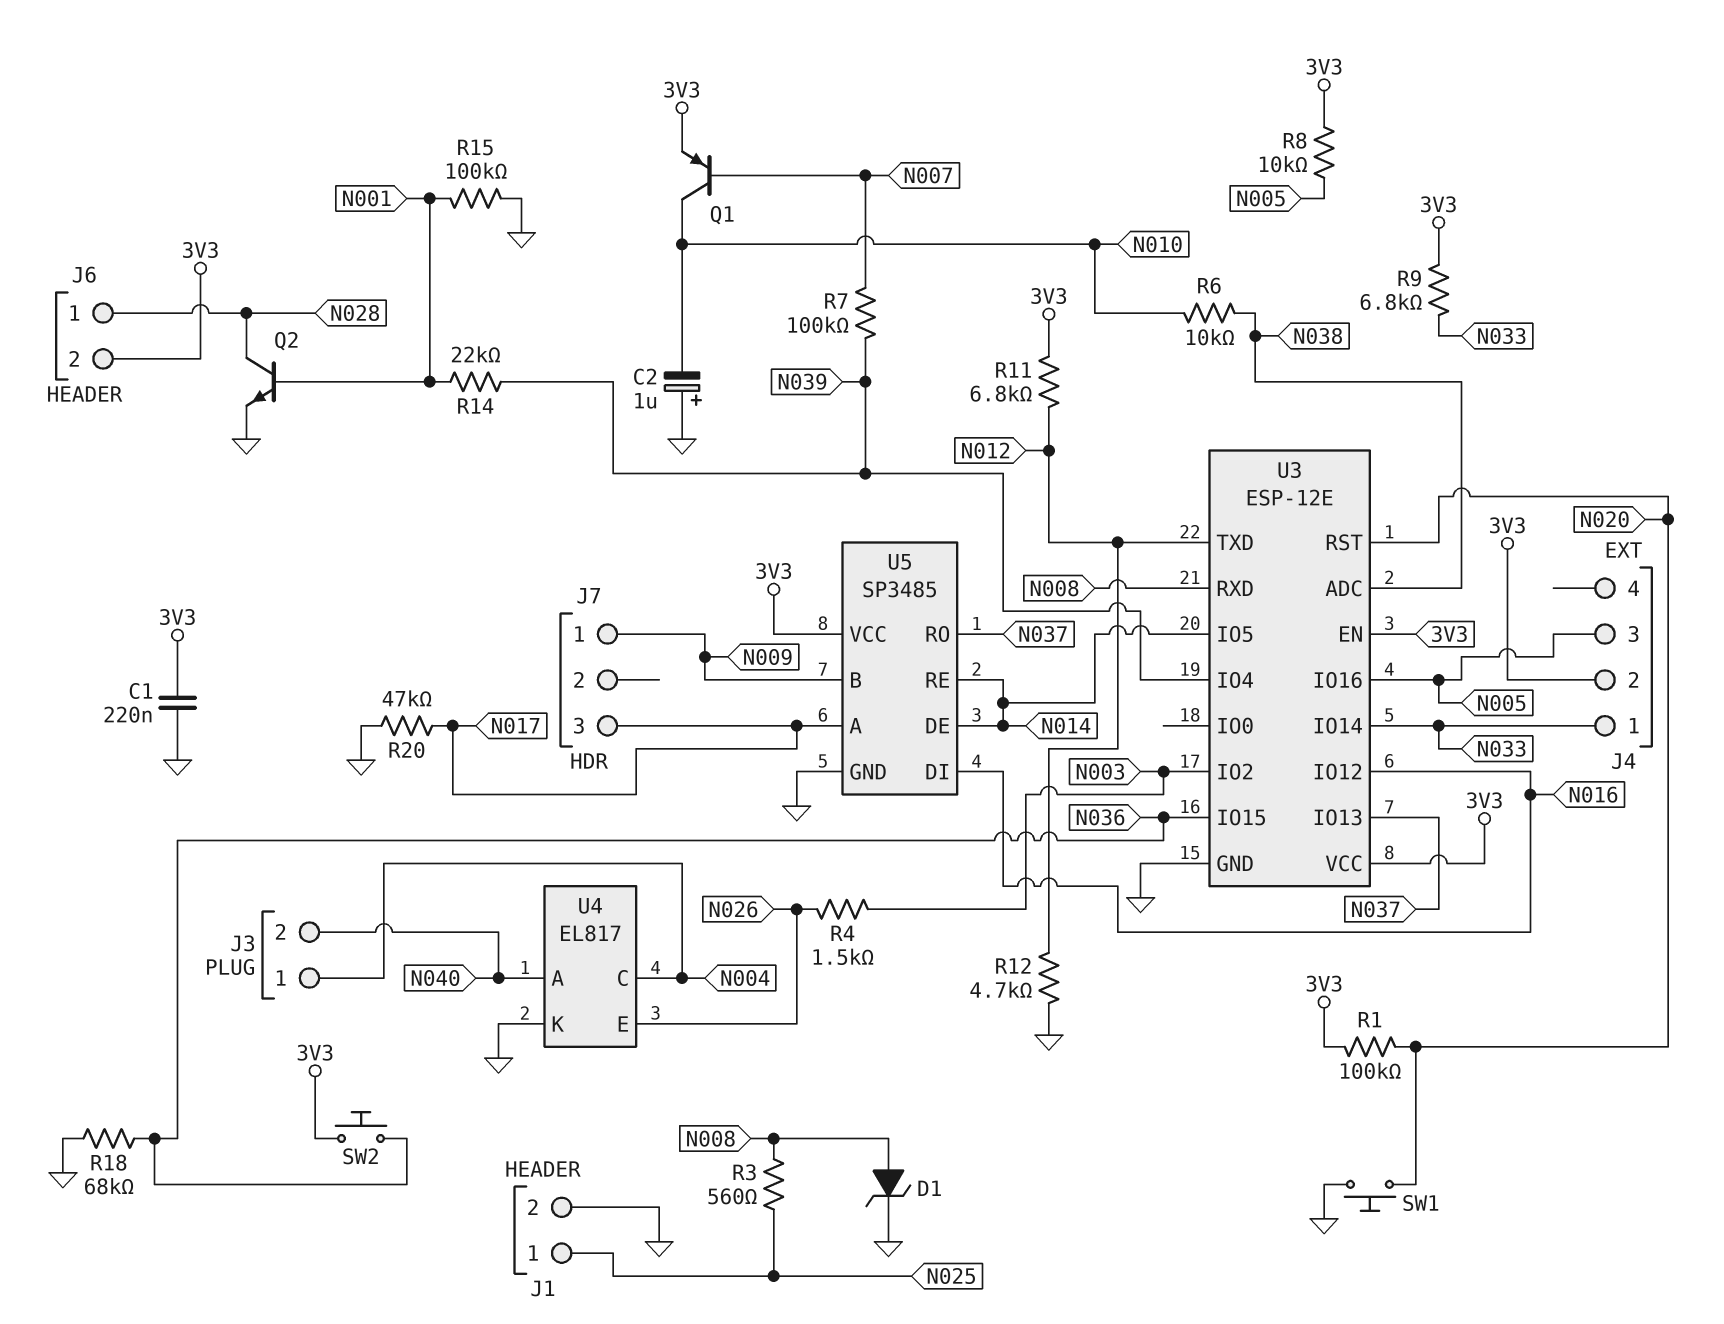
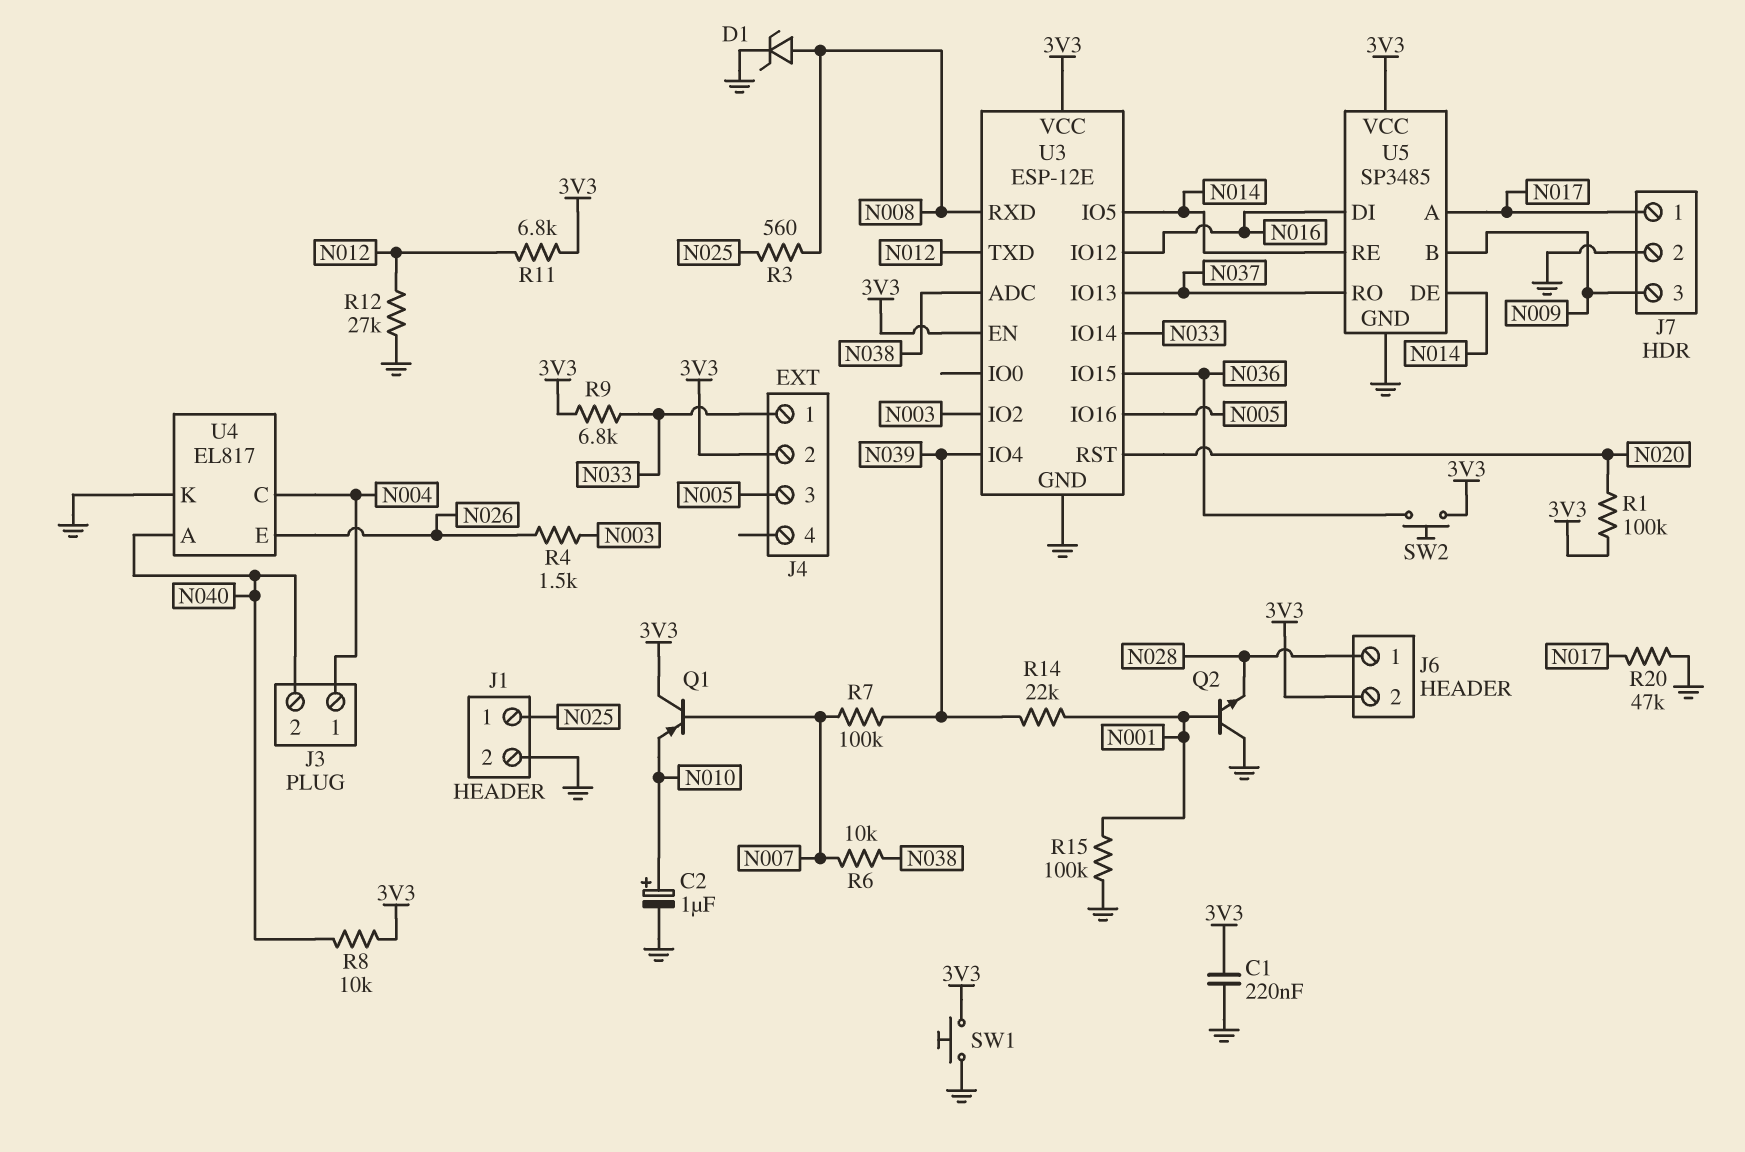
C2: 1uF (plus GND, minus N010) -> 1uF (plus N010, minus GND)
J7 pin 1: N009 -> N017
J7 pin 2: none -> GND
J7 pin 3: N017 -> N009
Q1: PNP (B N007, C N010, E 3V3) -> PNP (B N007, C 3V3, E N010)
Q2: NPN (B N001, C N028, E GND) -> NPN (B N001, C GND, E N028)
R6: 10k (N010, N038) -> 10k (N007, N038)
R8: 10k (3V3, N005) -> 10k (3V3, N040)
R12: 4.7k (GND, N012) -> 27k (GND, N012)
R18: 68k (GND, N036) -> none
SW1: button (GND, N020) -> button (3V3, GND)

